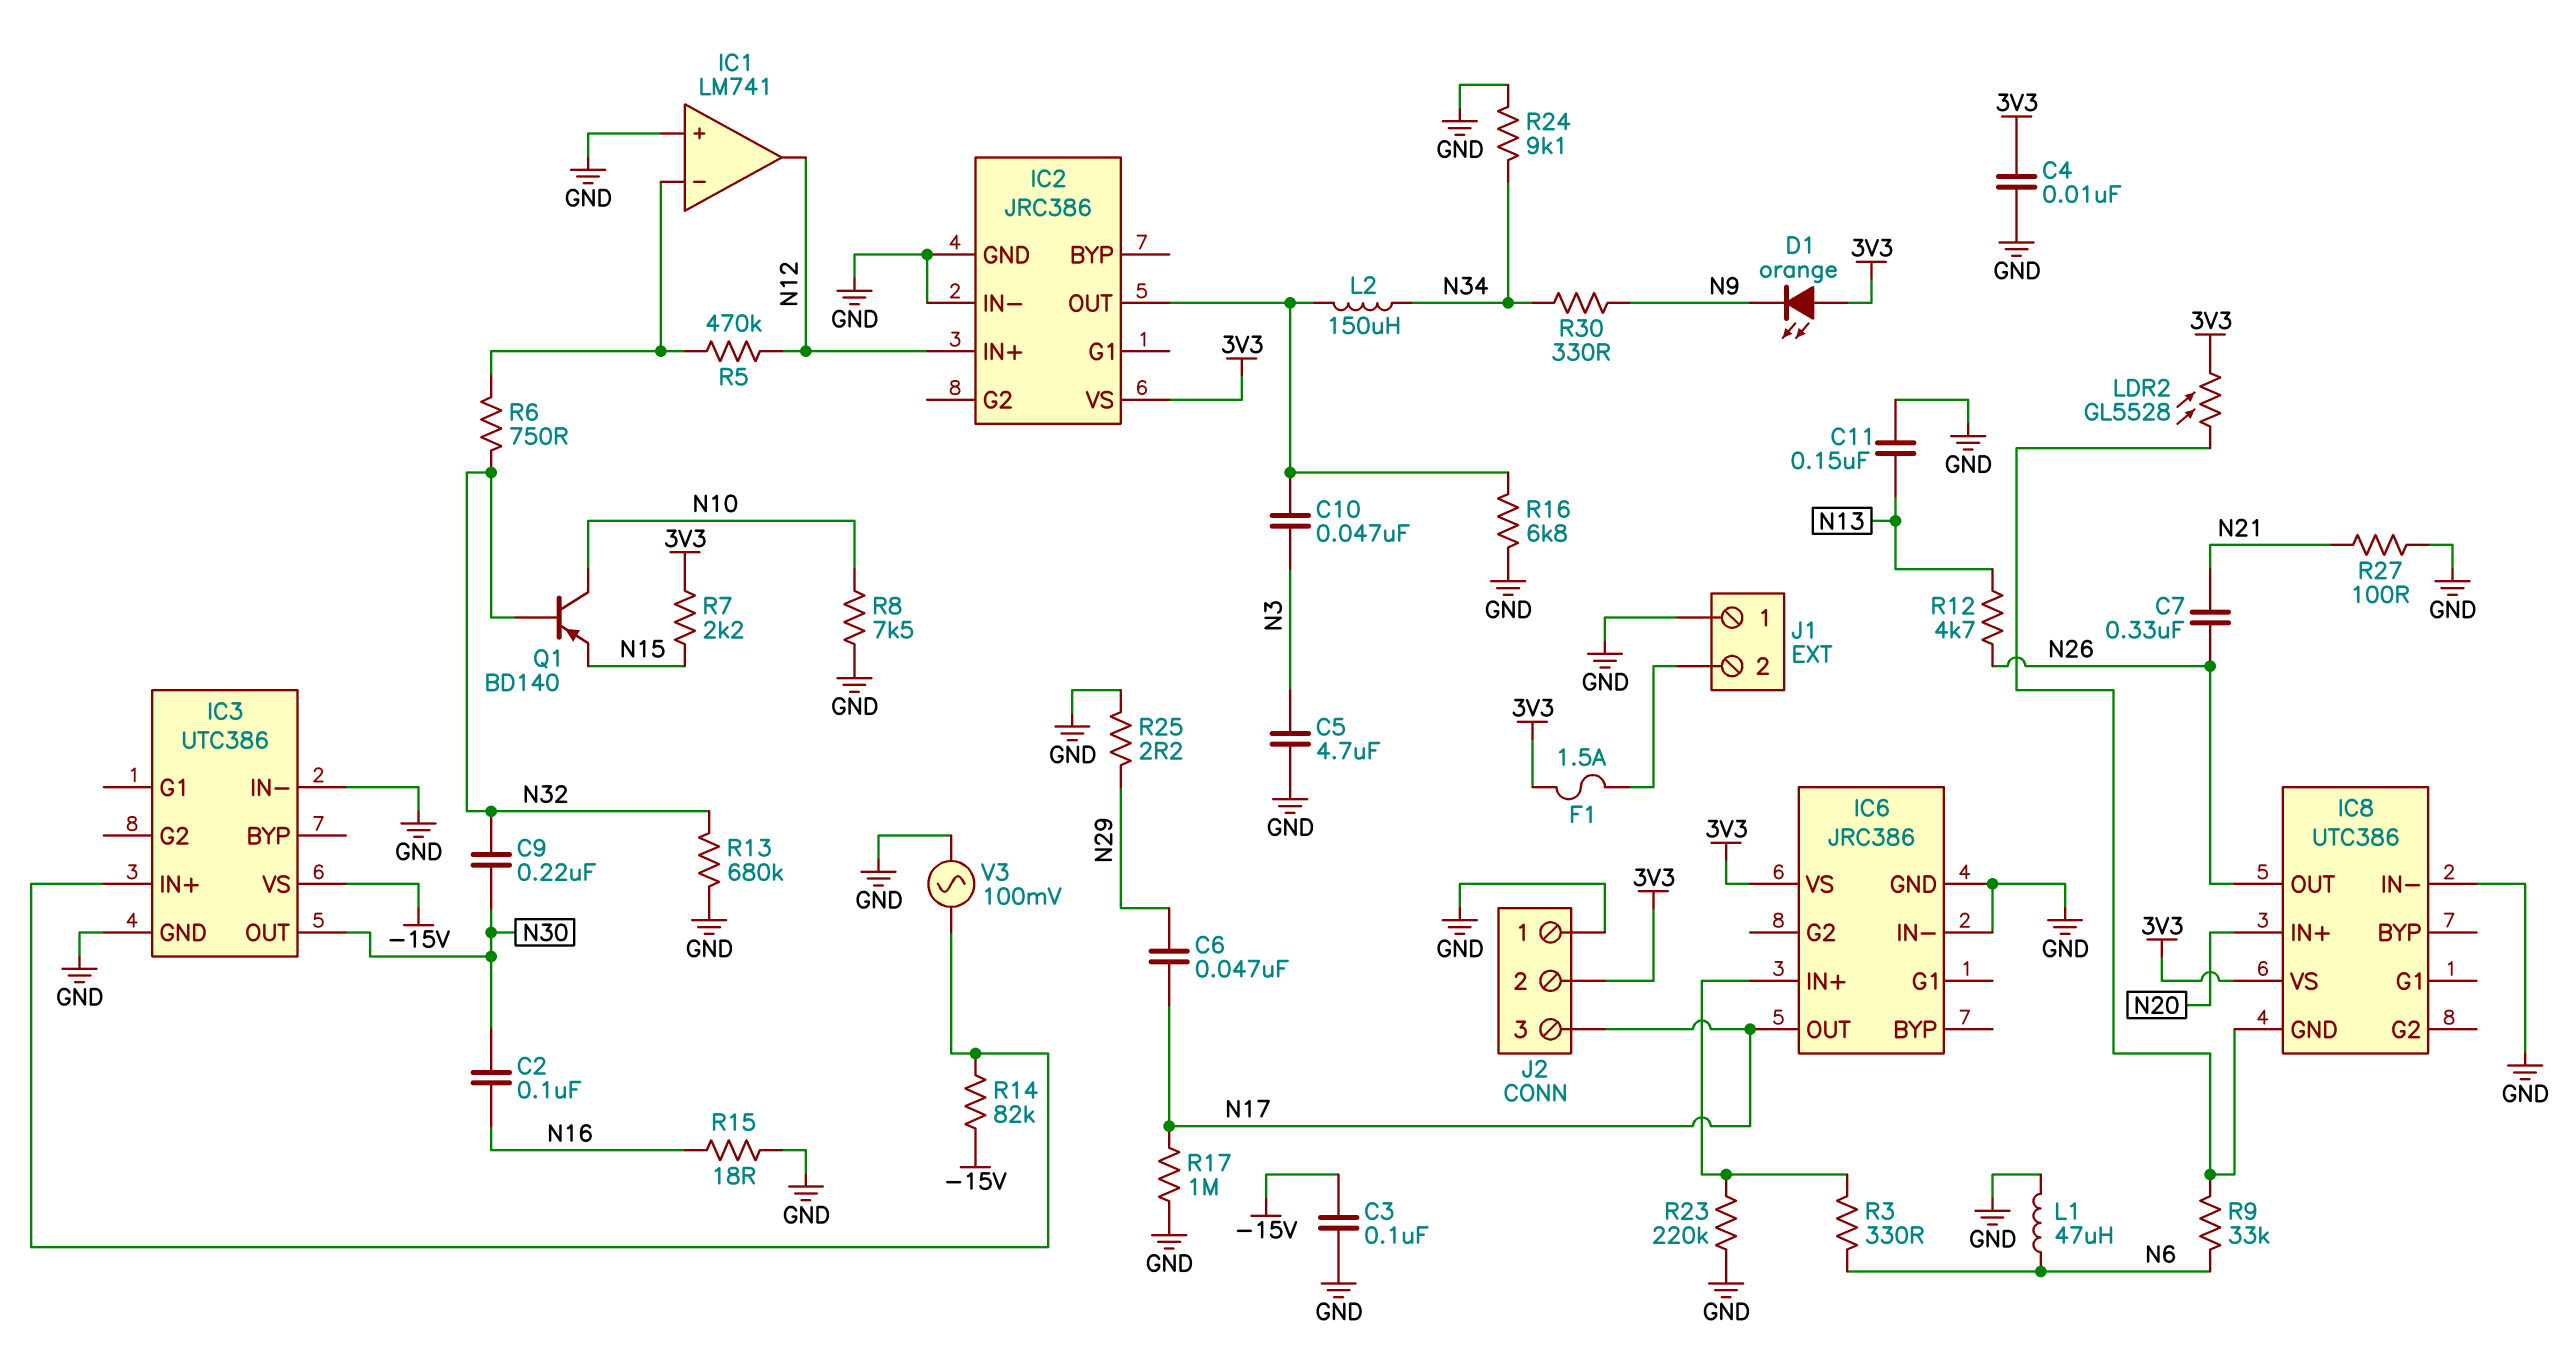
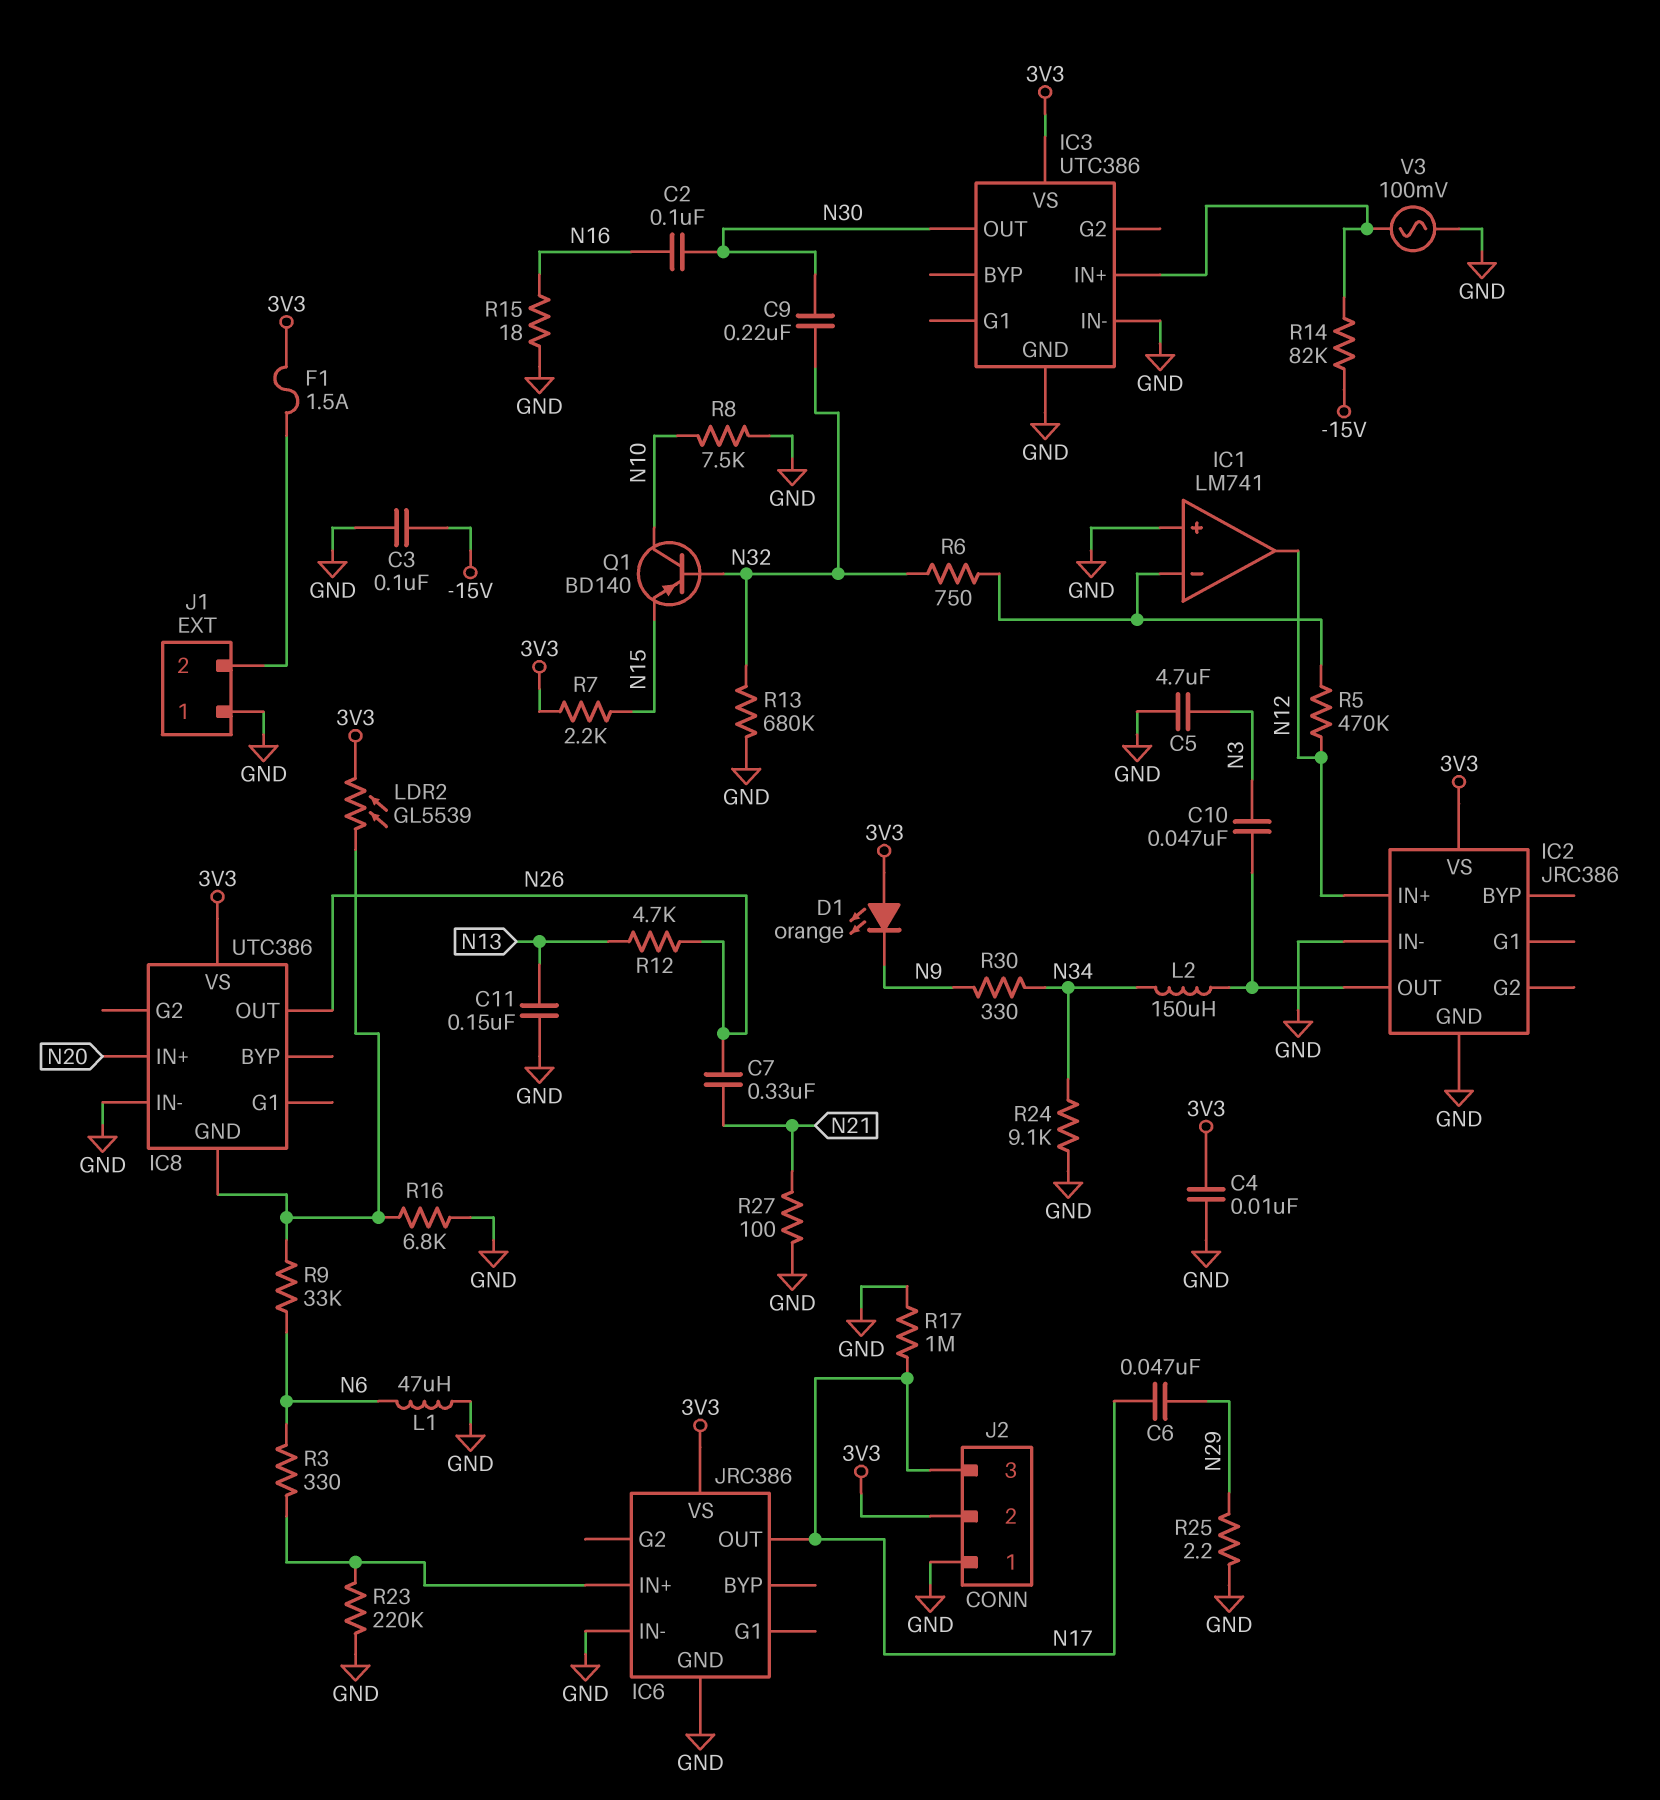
IC3 pin VS: -15V -> 3V3
LDR2: GL5528 (3V3, IC8/GND) -> GL5539 (3V3, IC8/GND)
R16: 6.8k (GND, IC2/OUT) -> 6.8k (GND, IC8/GND)

